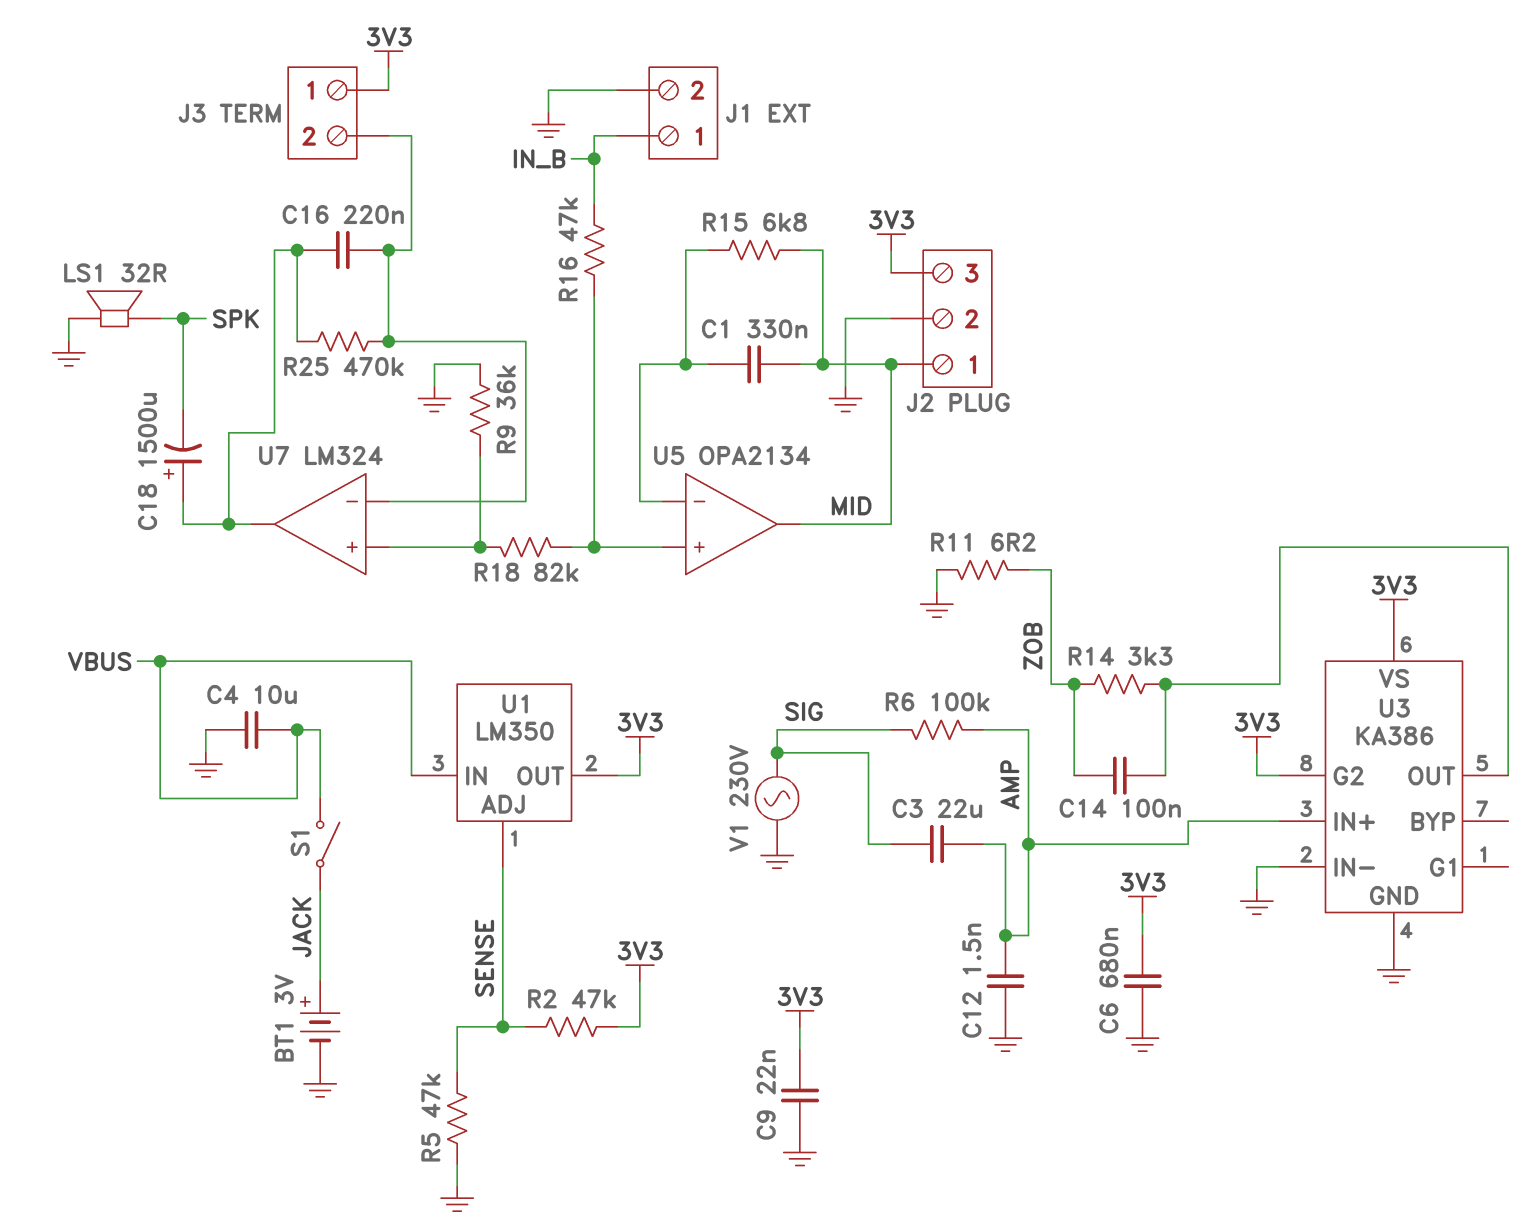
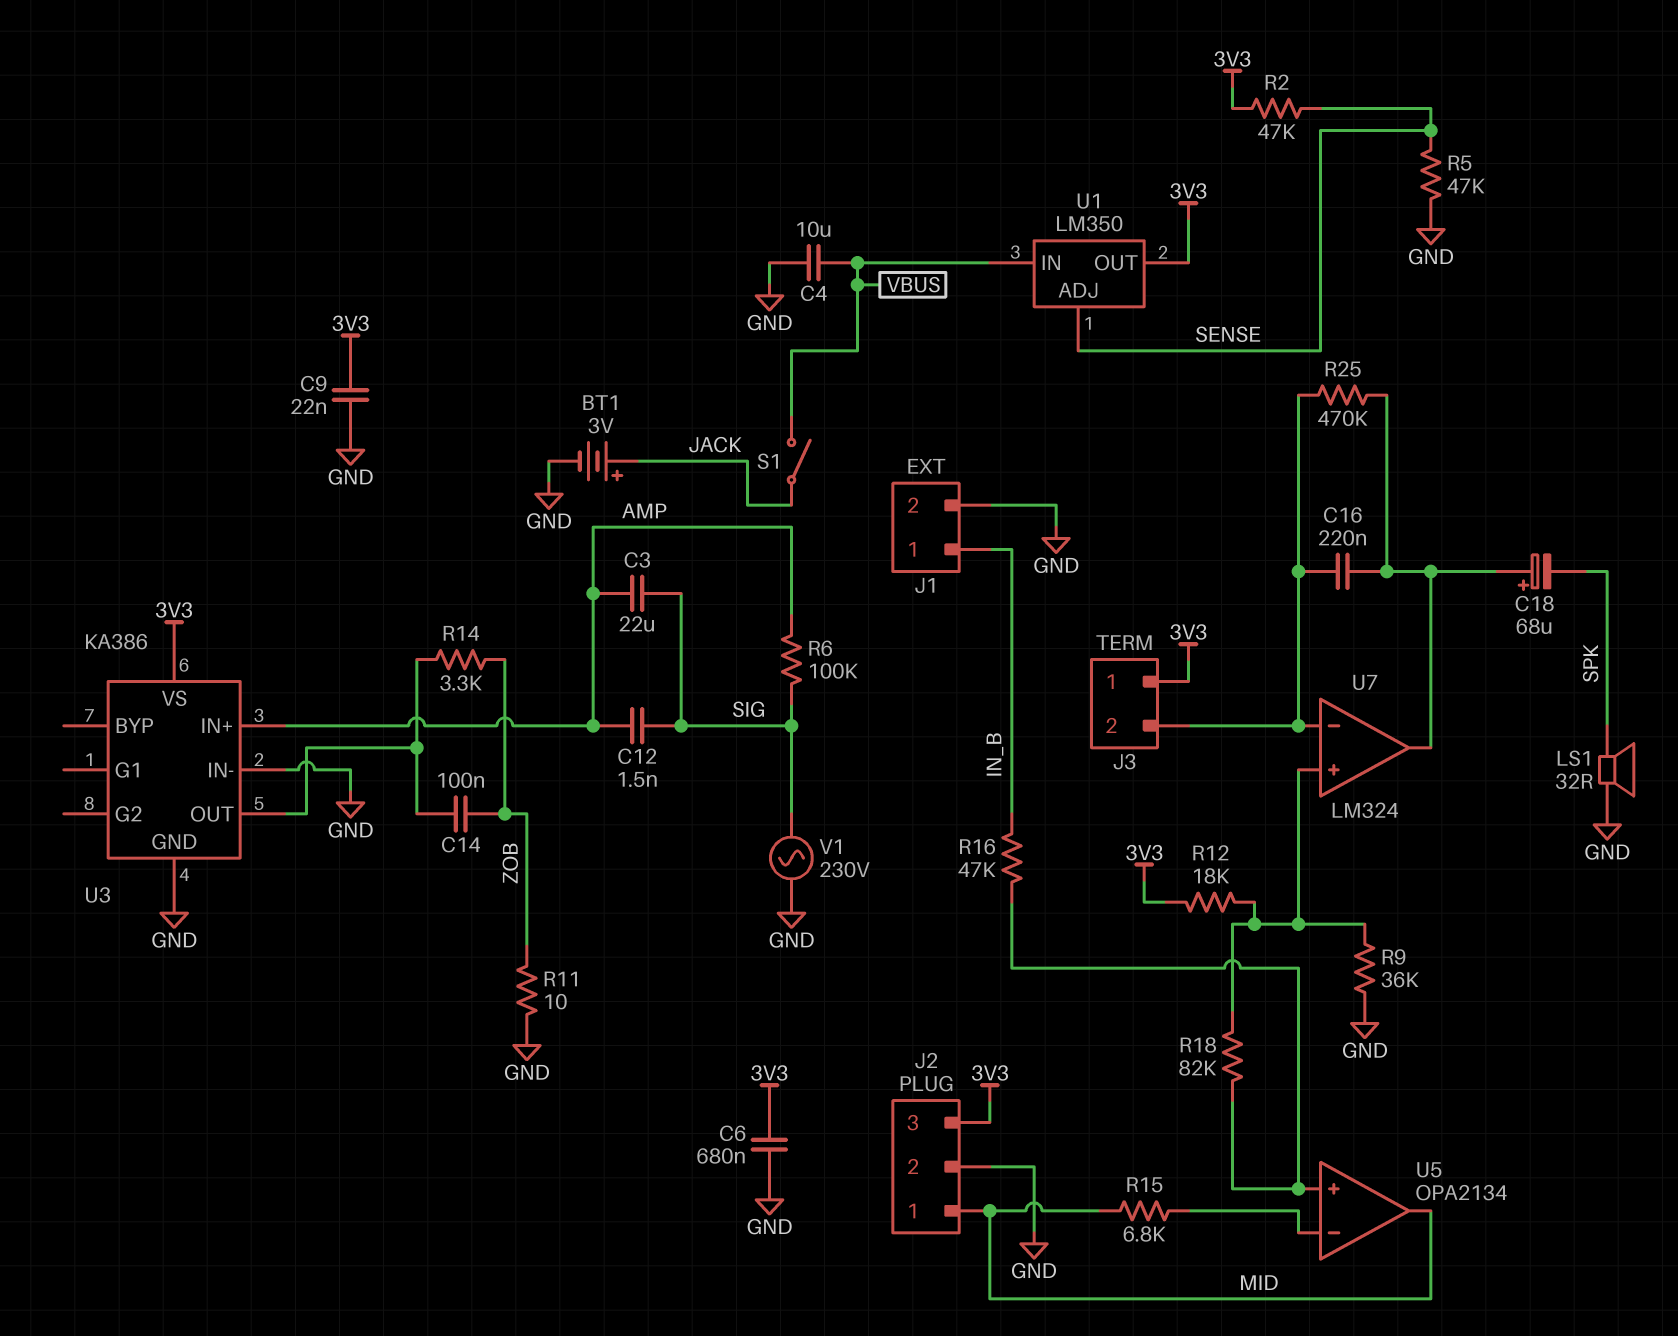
C1: 330nF (MID, U5/in-) -> none
C12: 1.5nF (AMP, GND) -> 1.5nF (AMP, SIG)
C18: 1500uF (plus U7/out, minus SPK) -> 68uF (plus U7/out, minus SPK)
R11: 6.2 (GND, ZOB) -> 10 (GND, ZOB)
R12: none -> 18k (3V3, U7/in+)
U3 pin G2: 3V3 -> none

